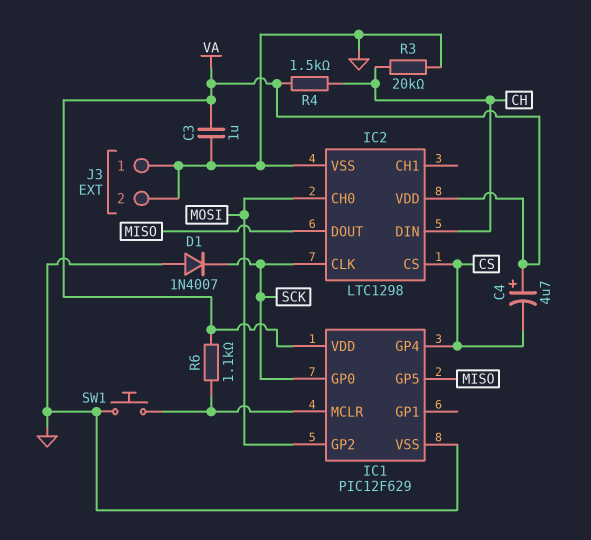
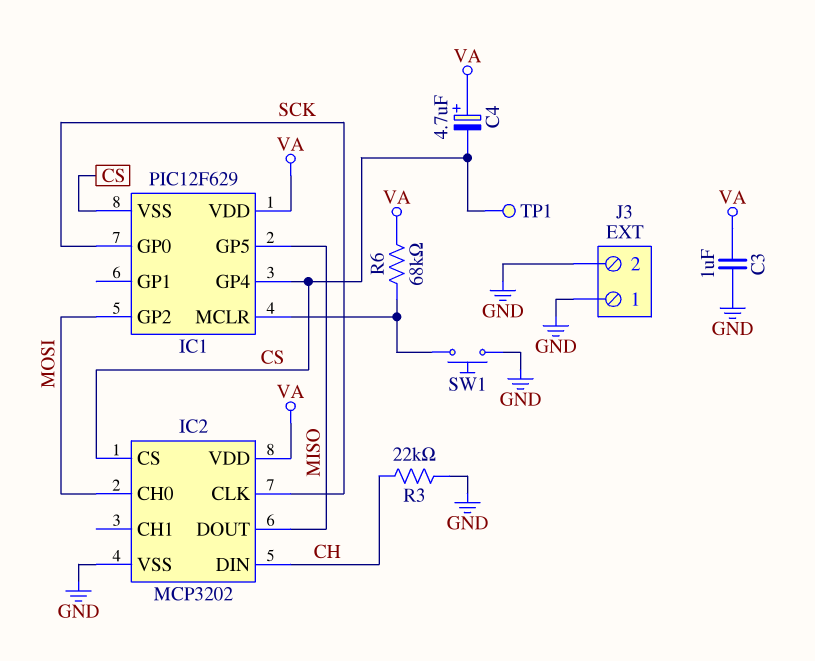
D1: diode 1N4007 (A GND, K SCK) -> none
IC1 pin VSS: GND -> CS
IC2: LTC1298 -> MCP3202
R3: 20k (CH, GND) -> 22k (CH, GND)
R4: 1.5k (CH, VA) -> none
R6: 1.1k (IC1/MCLR, VA) -> 68k (IC1/MCLR, VA)
TP1: none -> test point (CS)

